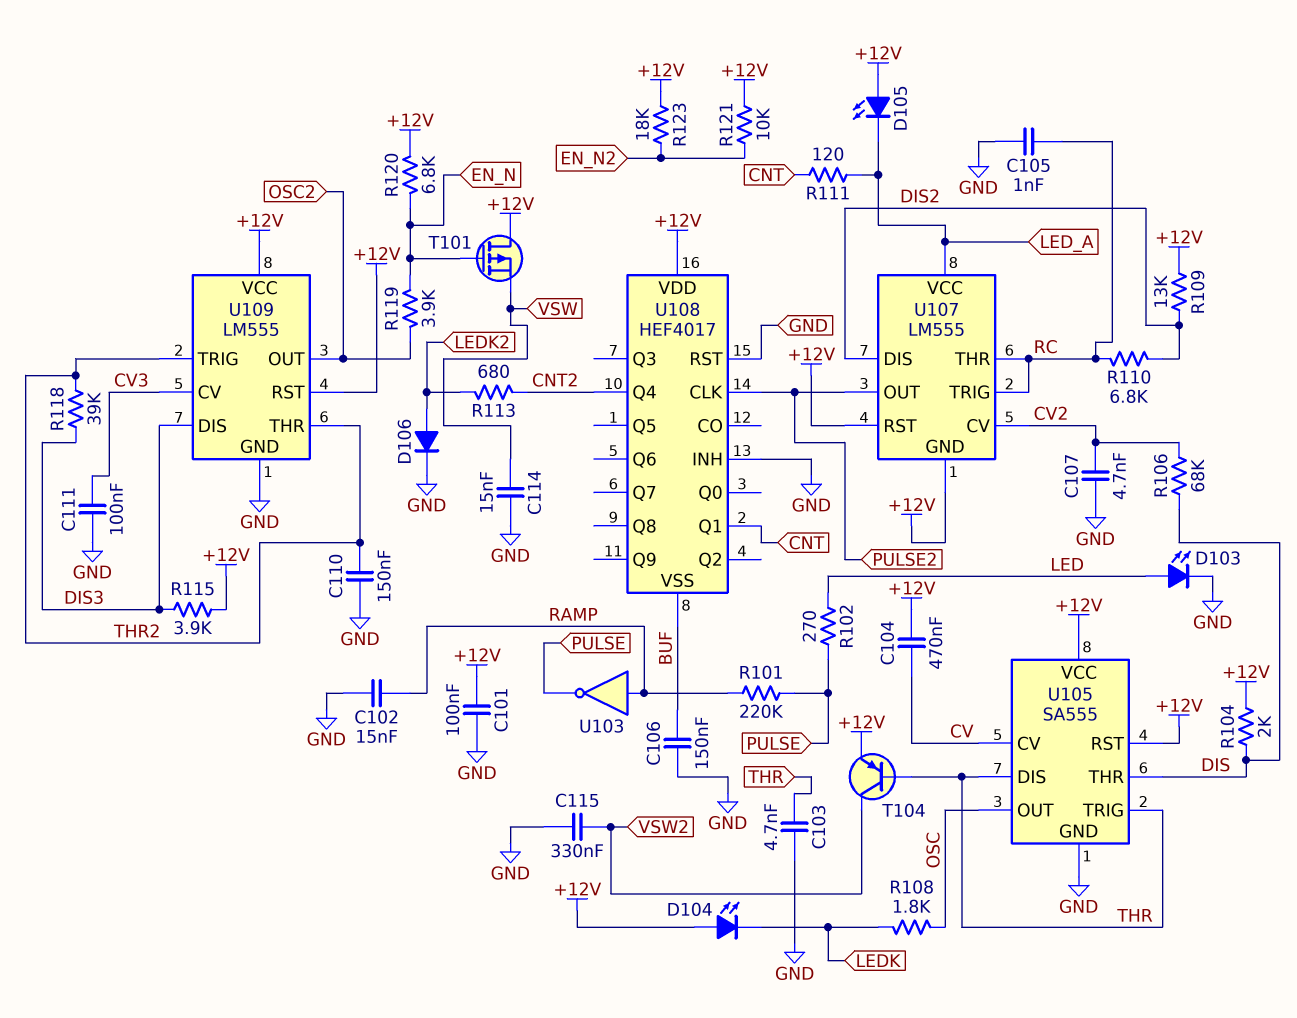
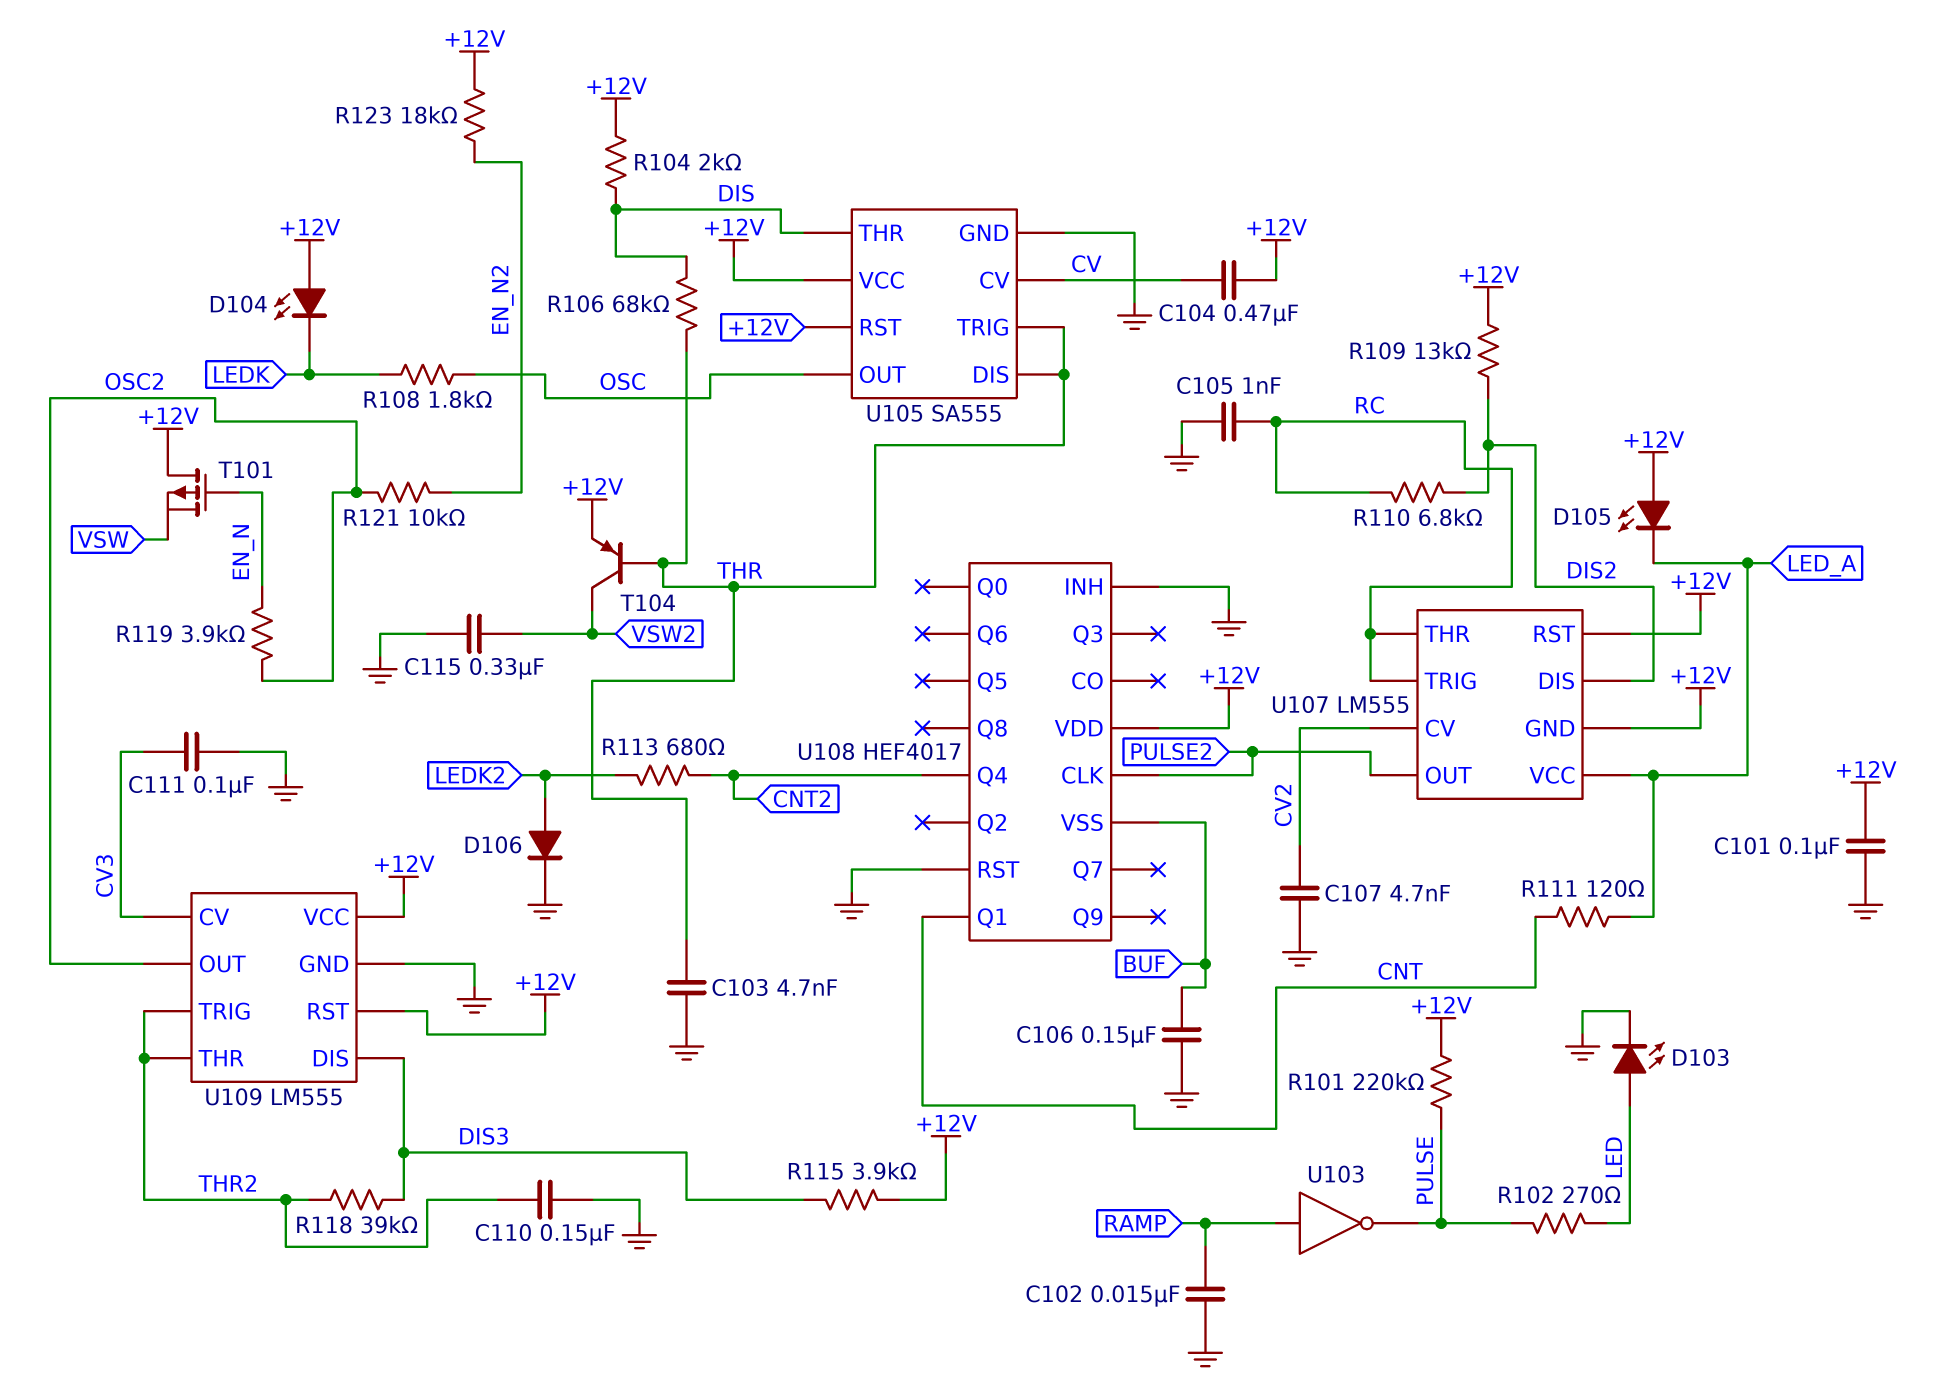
C114: 15nF (GND, VSW) -> none
R101: 220k (PULSE, RAMP) -> 220k (+12V, PULSE)
R106: 68k (CV2, DIS) -> 68k (DIS, THR)
R120: 6.8k (+12V, EN_N) -> none
R121: 10k (+12V, EN_N2) -> 10k (EN_N2, OSC2)

